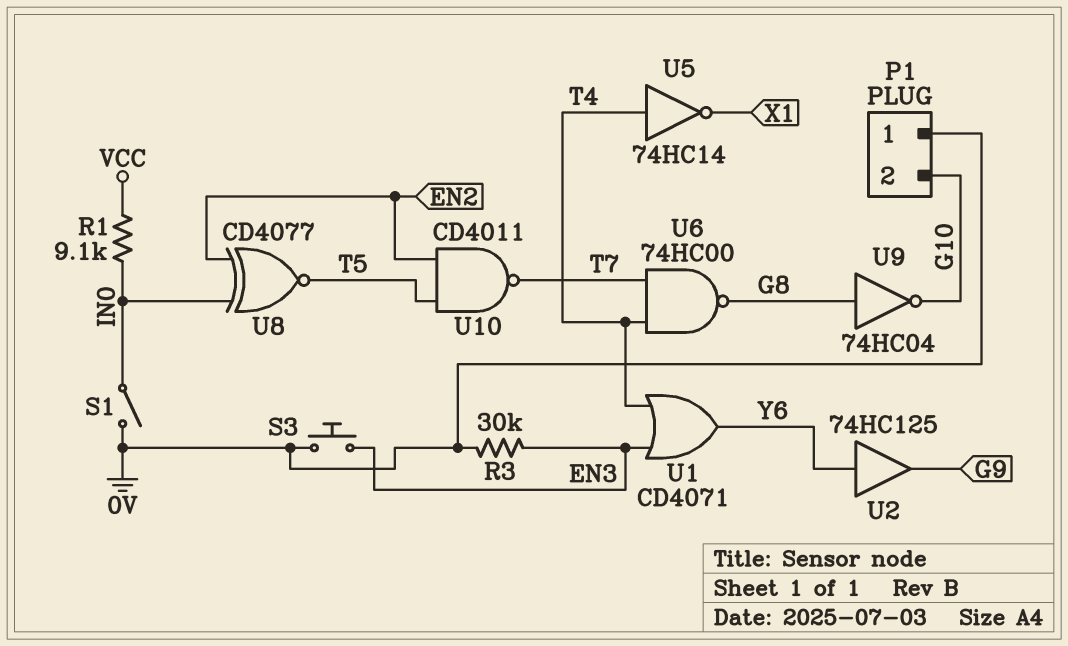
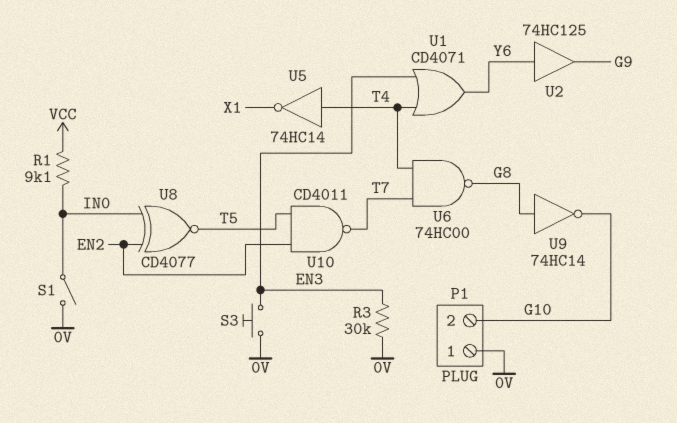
U9: NOT 74HC04 (in G8, out G10) -> NOT 74HC14 (in G8, out G10)

